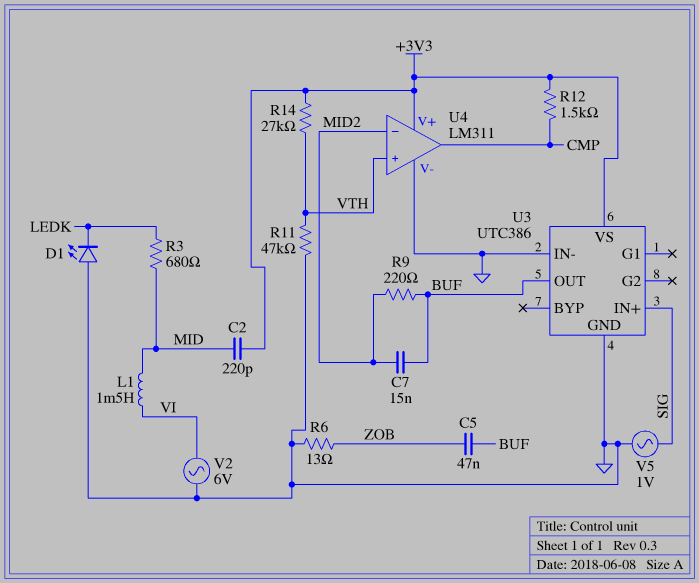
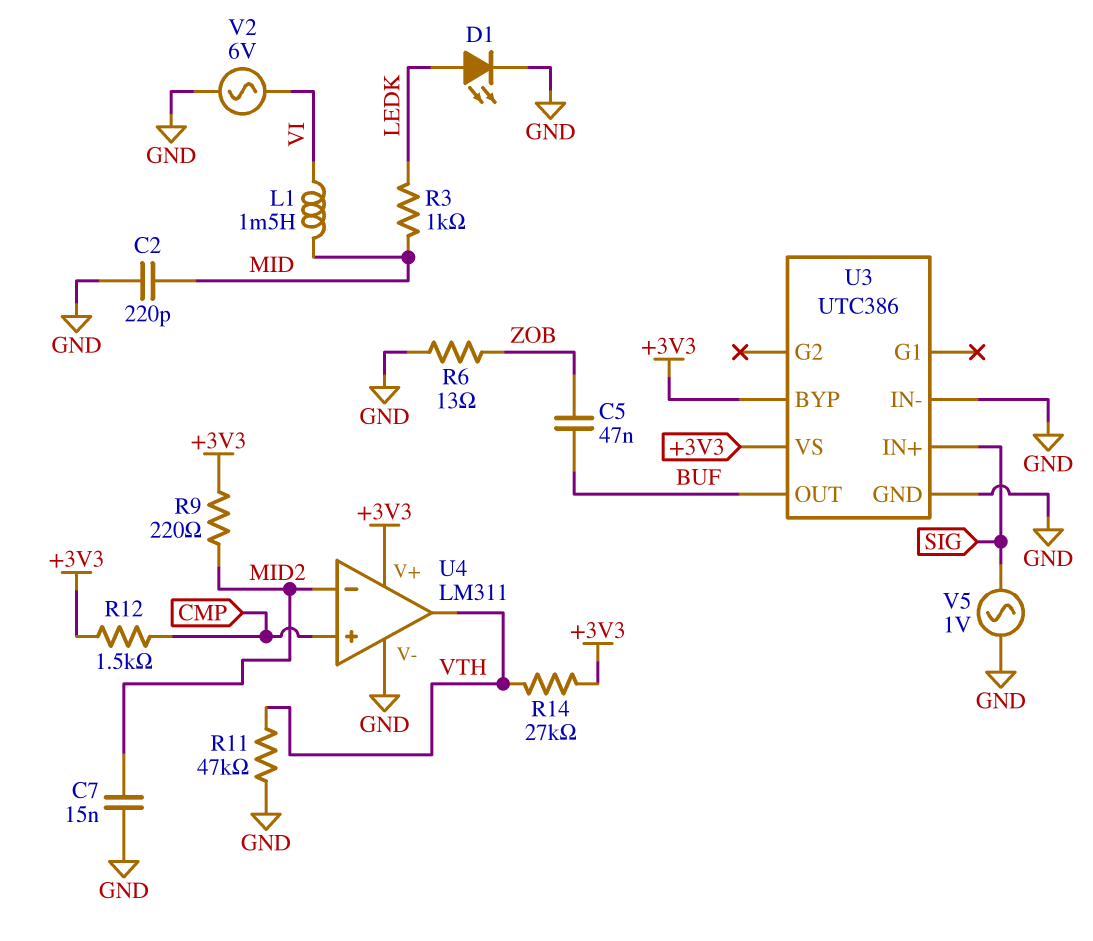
C2: 220pF (+3V3, MID) -> 220pF (GND, MID)
C7: 15nF (BUF, MID2) -> 15nF (GND, MID2)
D1: LED (A GND, K LEDK) -> LED (A LEDK, K GND)
R3: 680 (LEDK, MID) -> 1k (LEDK, MID)
R9: 220 (BUF, MID2) -> 220 (+3V3, MID2)
U3 pin BYP: none -> +3V3
U4 pin in+: VTH -> CMP
U4 pin out: CMP -> VTH

